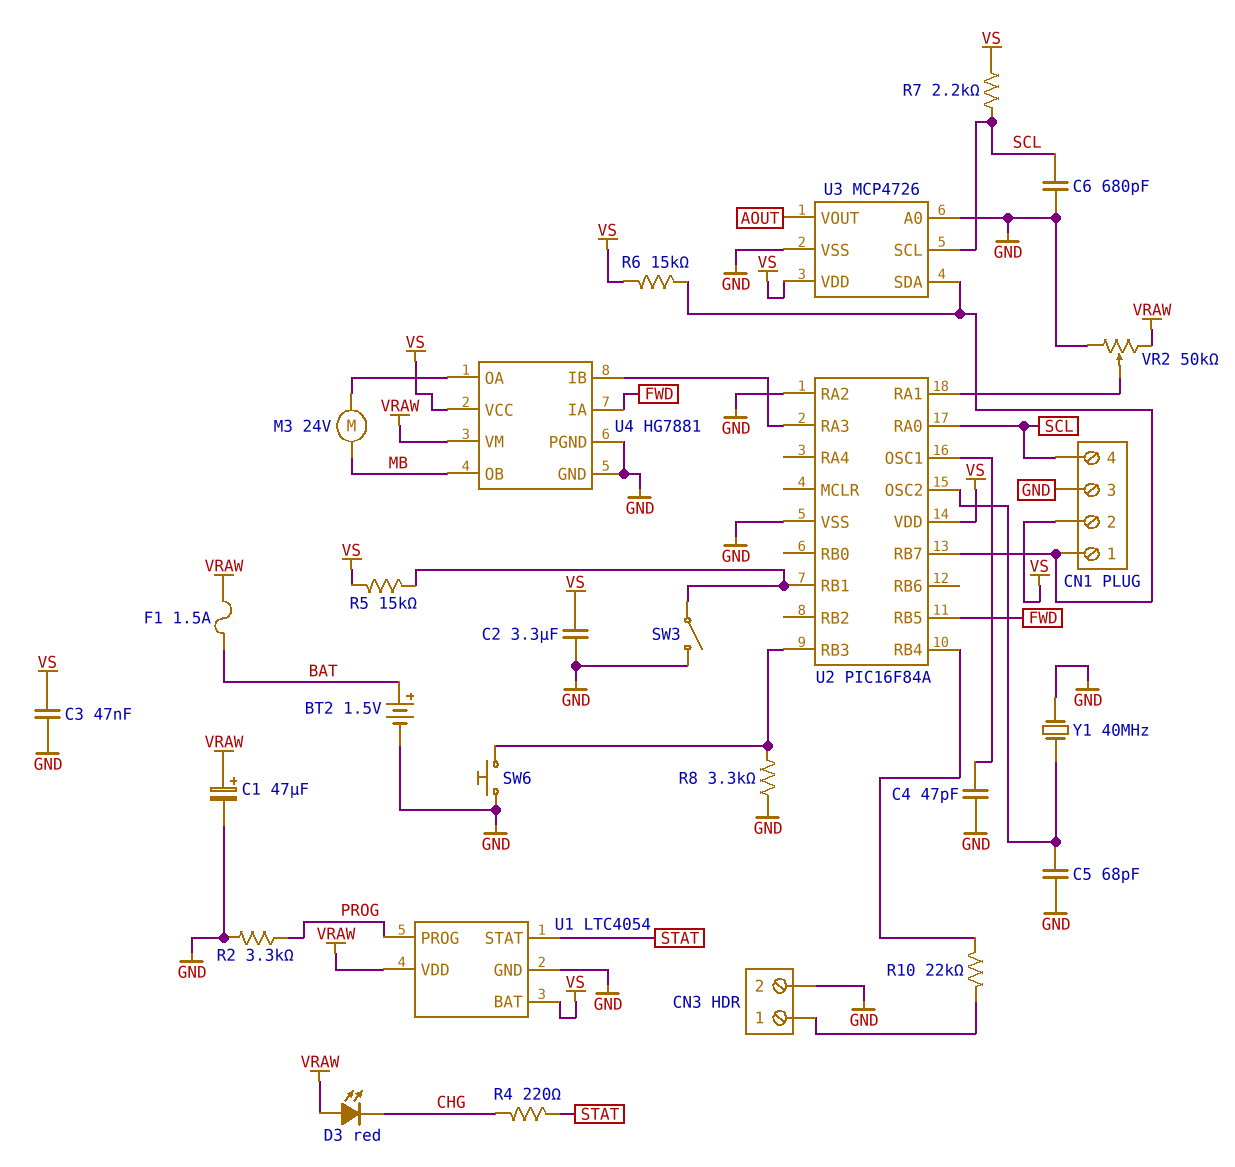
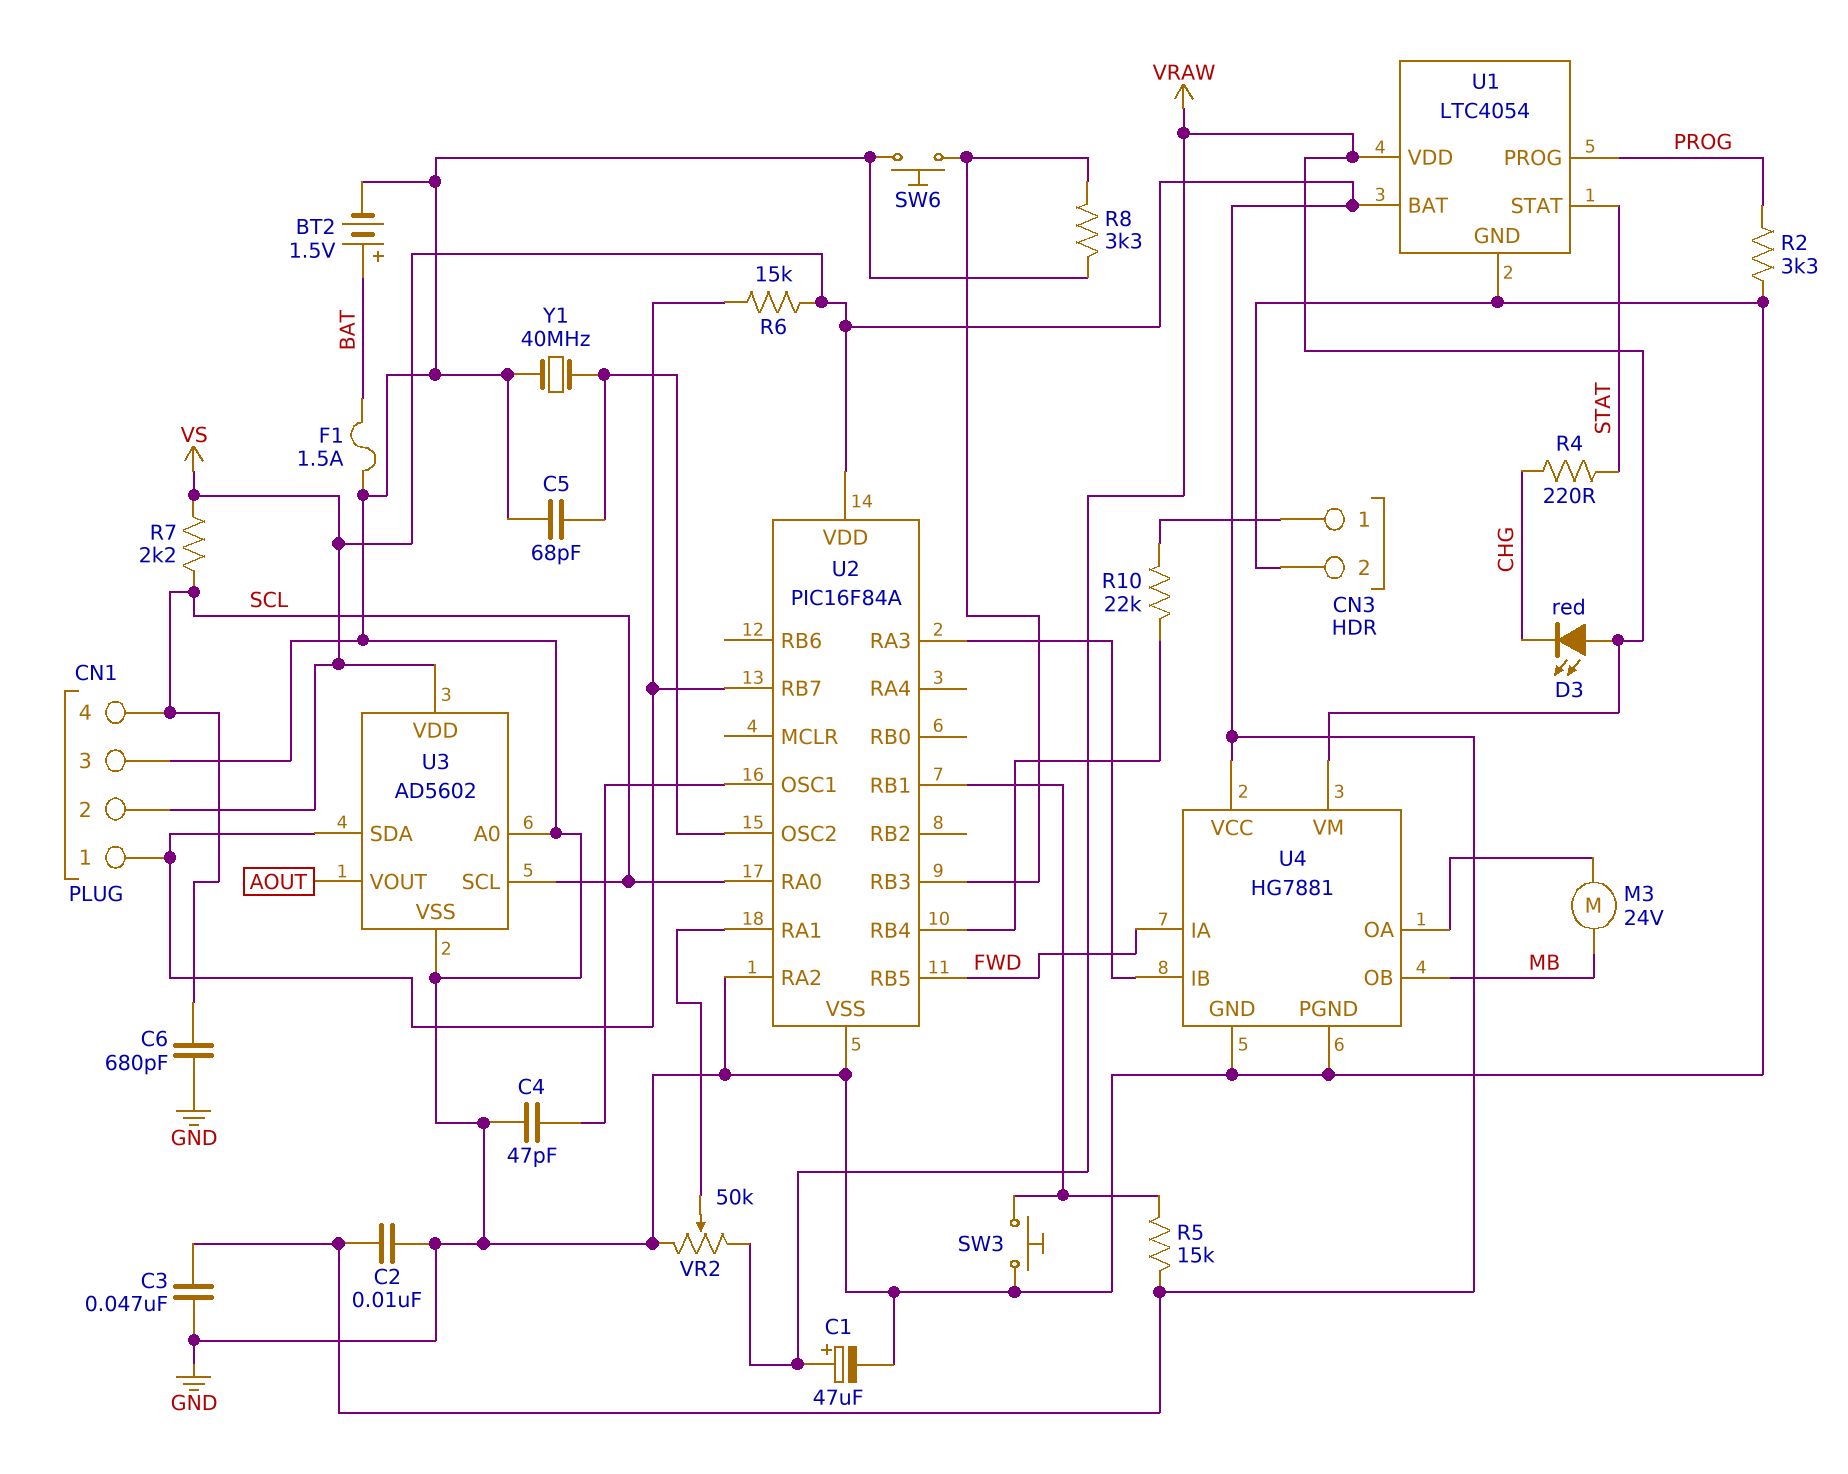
C2: 3.3uF (GND, VS) -> 10nF (GND, VS)
F1: 1.5A (BAT, VRAW) -> 1.5A (BAT, GND)
SW3: switch (GND, U2/RB1) -> button (GND, U2/RB1)
U3: MCP4726 -> AD5602

